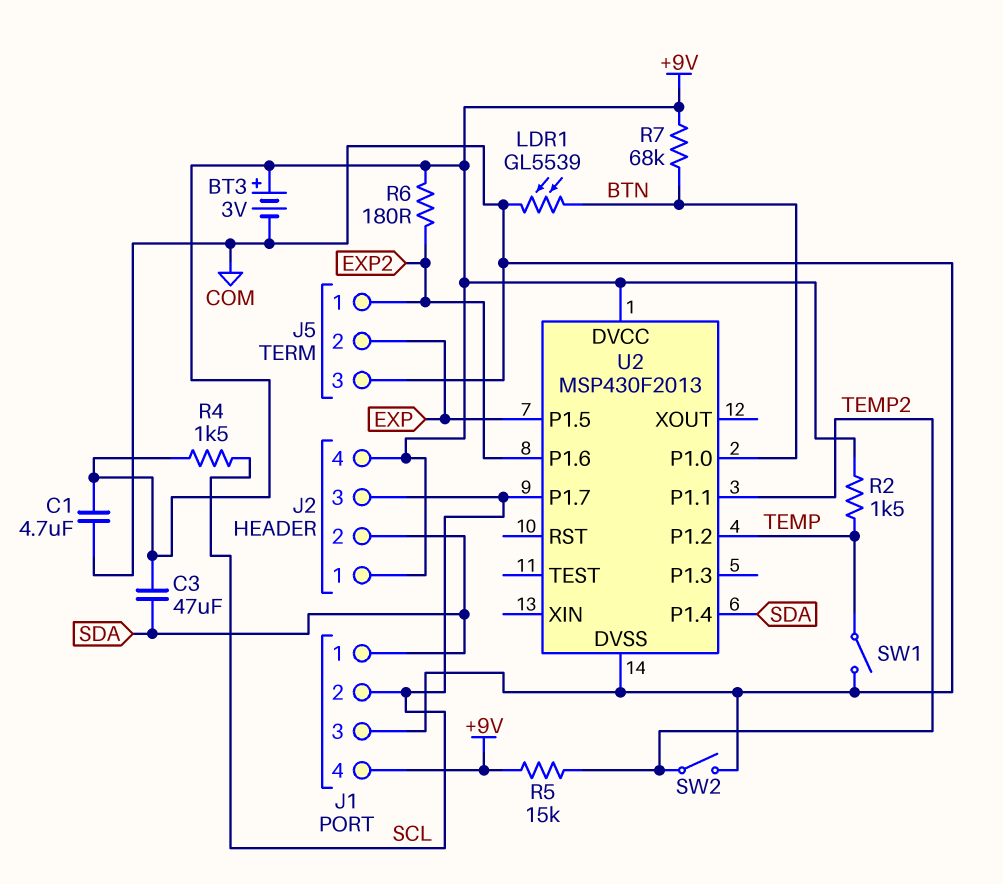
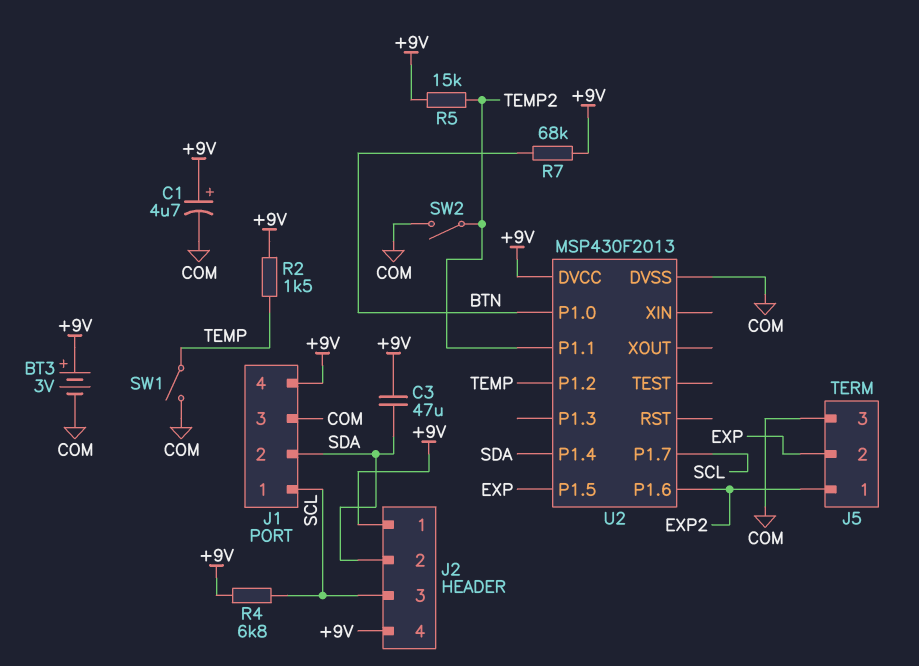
C1: 4.7uF (+9V, COM) -> 4.7uF (plus +9V, minus COM)
J1 pin 1: SDA -> SCL
J1 pin 2: SCL -> SDA
LDR1: GL5539 (BTN, COM) -> none
R4: 1.5k (+9V, SCL) -> 6.8k (+9V, SCL)
R6: 180 (+9V, EXP2) -> none

